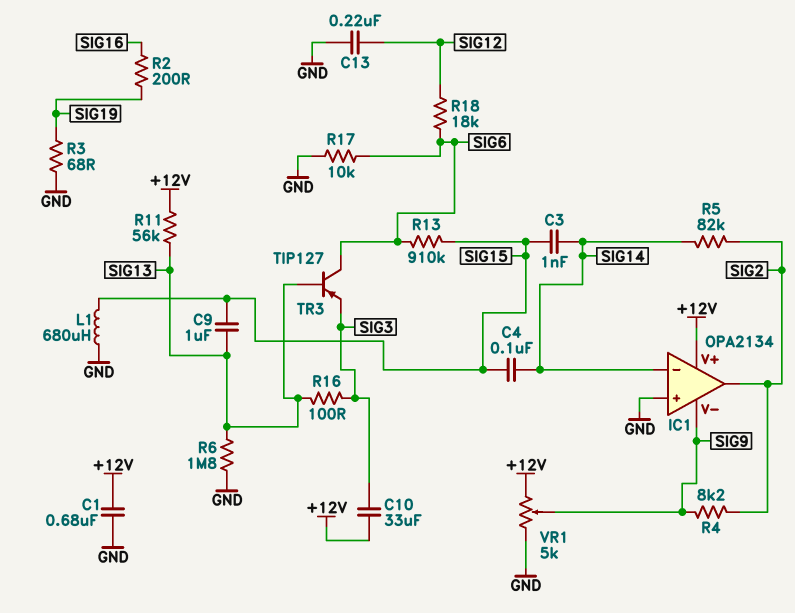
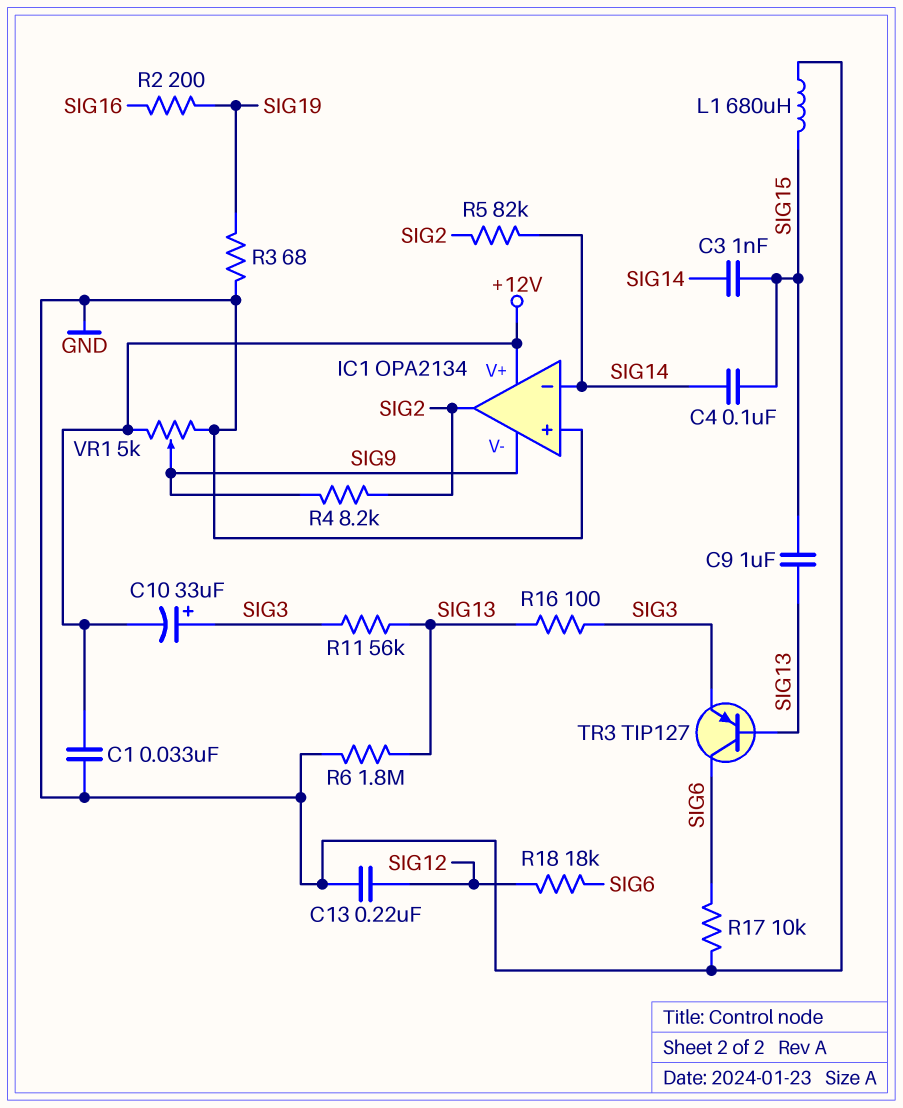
C1: 680nF (+12V, GND) -> 33nF (+12V, GND)
C10: 33uF (+12V, SIG3) -> 33uF (plus SIG3, minus +12V)
R11: 56k (+12V, SIG13) -> 56k (SIG3, SIG13)
R13: 910k (SIG6, SIG15) -> none

